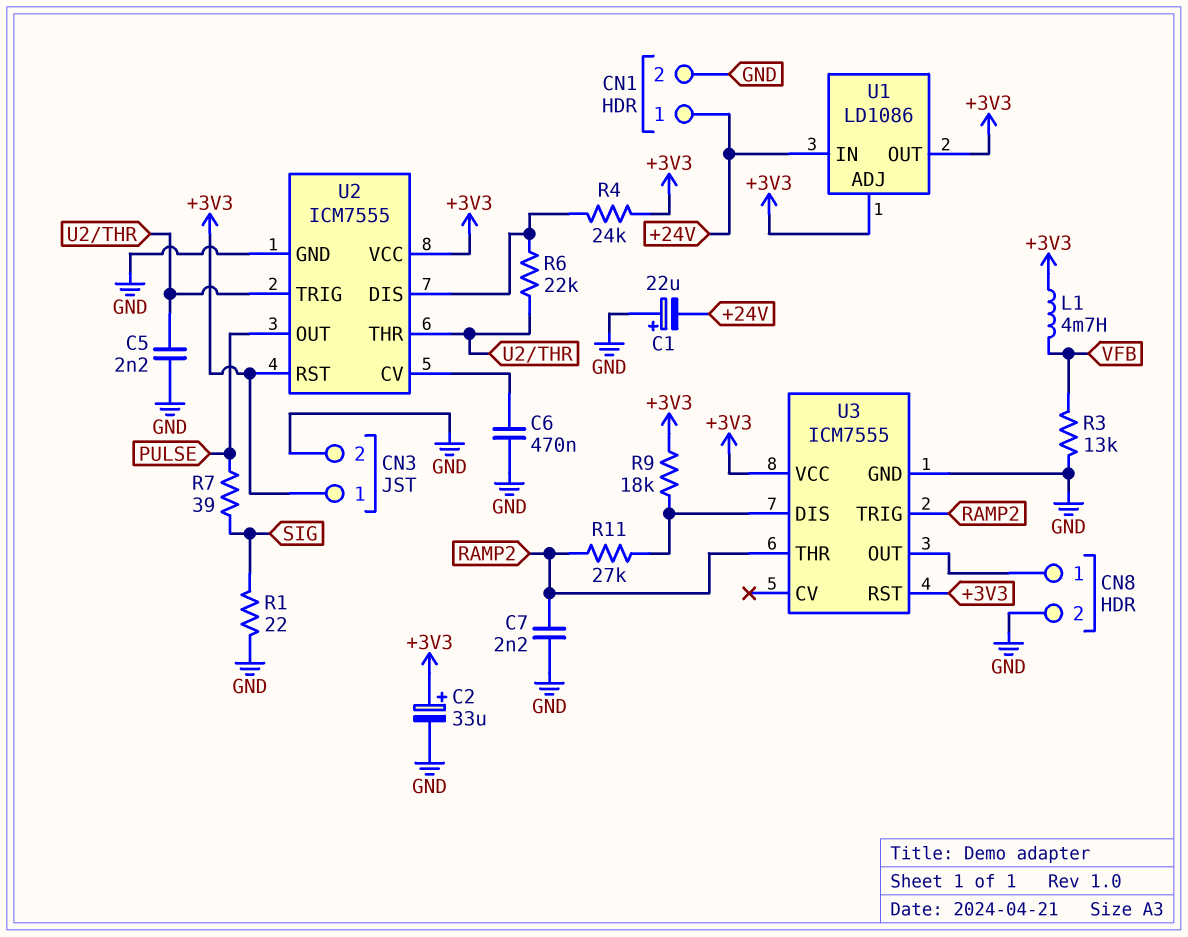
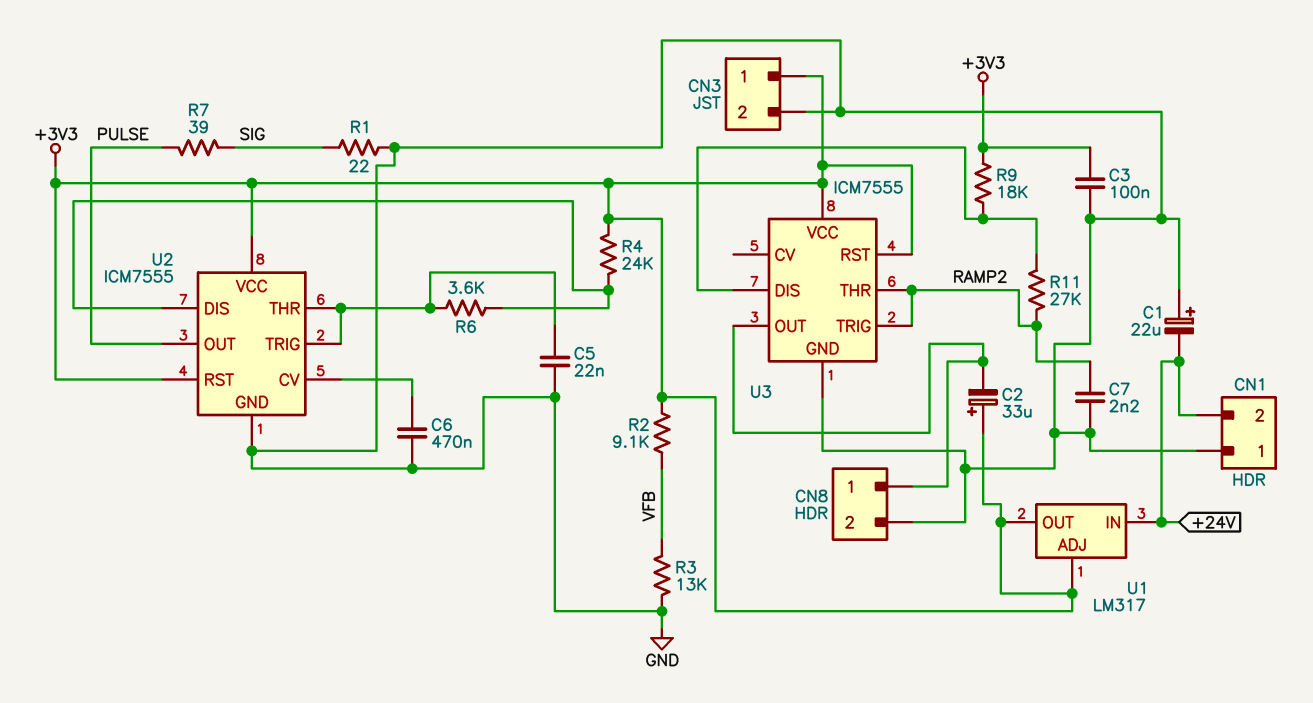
C2: 33uF (plus +3V3, minus GND) -> 33uF (plus +3V3, minus CN8/1)
C3: none -> 100nF (+3V3, GND)
C5: 2.2nF (GND, U2/THR) -> 22nF (GND, U2/THR)
CN1 pin 1: +24V -> GND
CN1 pin 2: GND -> +24V
L1: 4.7mH (+3V3, VFB) -> none
R2: none -> 9.1k (+3V3, VFB)
R6: 22k (U2/DIS, U2/THR) -> 3.6k (U2/DIS, U2/THR)
U1: LD1086 -> LM317

